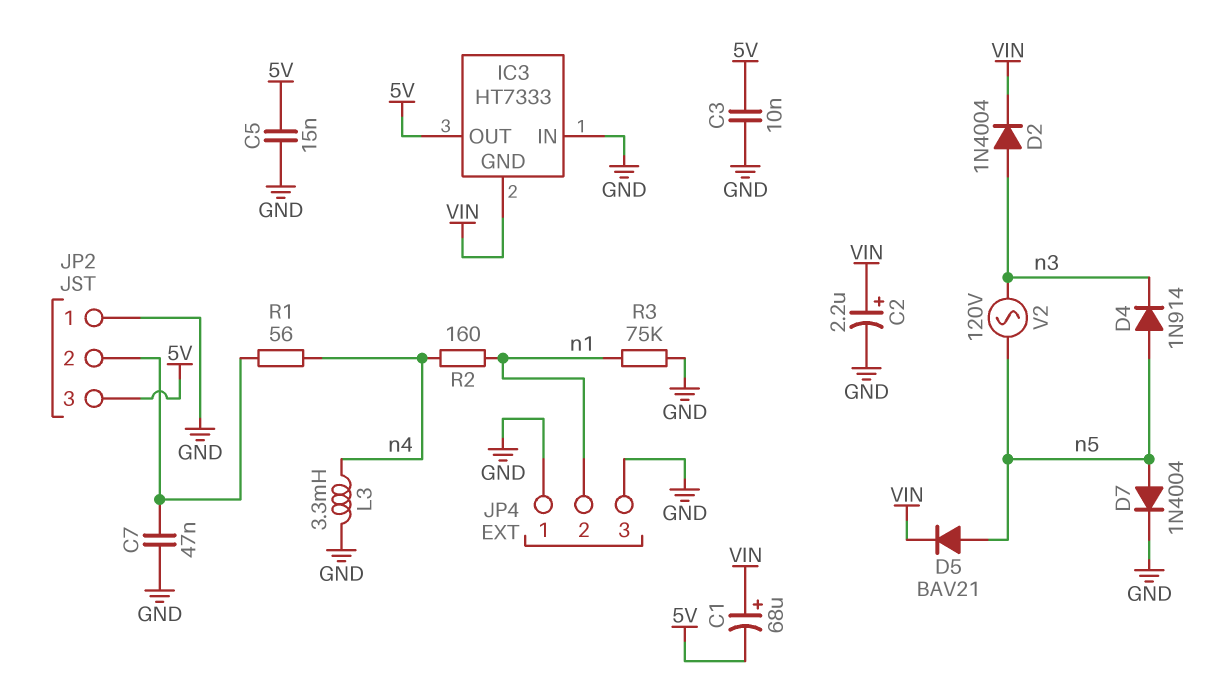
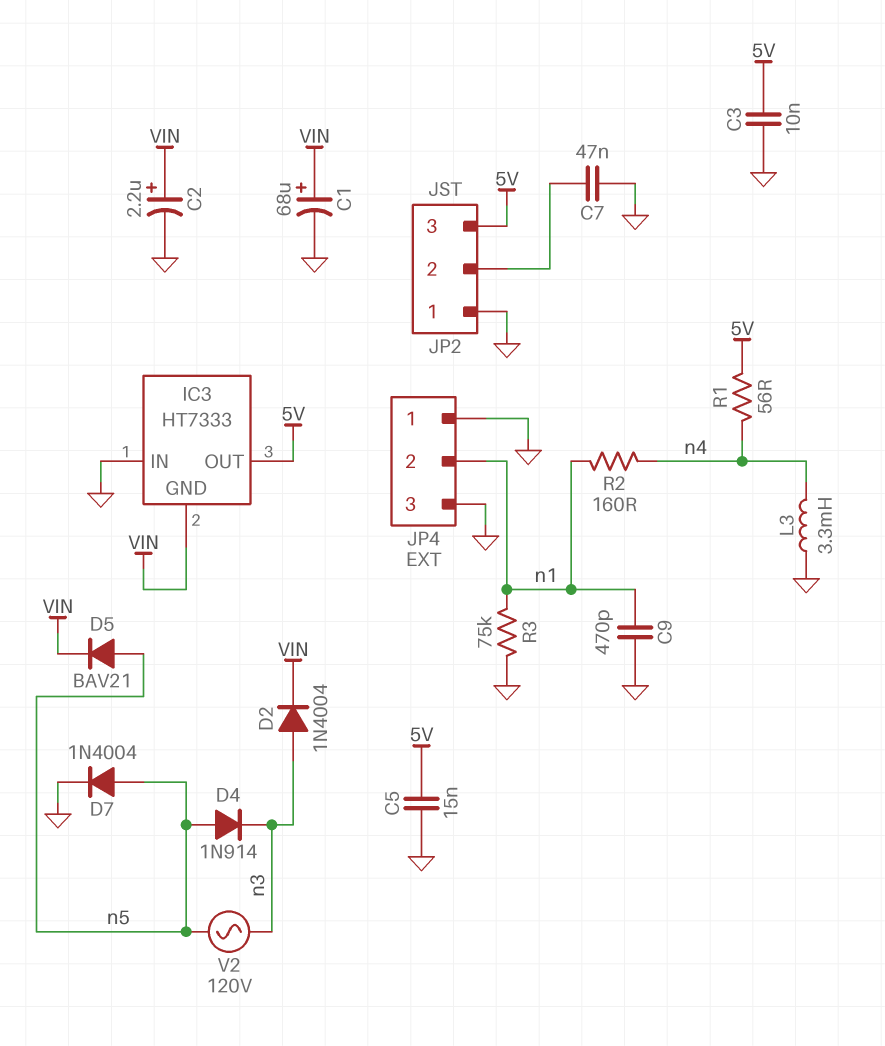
C1: 68uF (plus VIN, minus 5V) -> 68uF (plus VIN, minus GND)
C9: none -> 470pF (GND, n1)
R1: 56 (JP2/2, n4) -> 56 (5V, n4)

